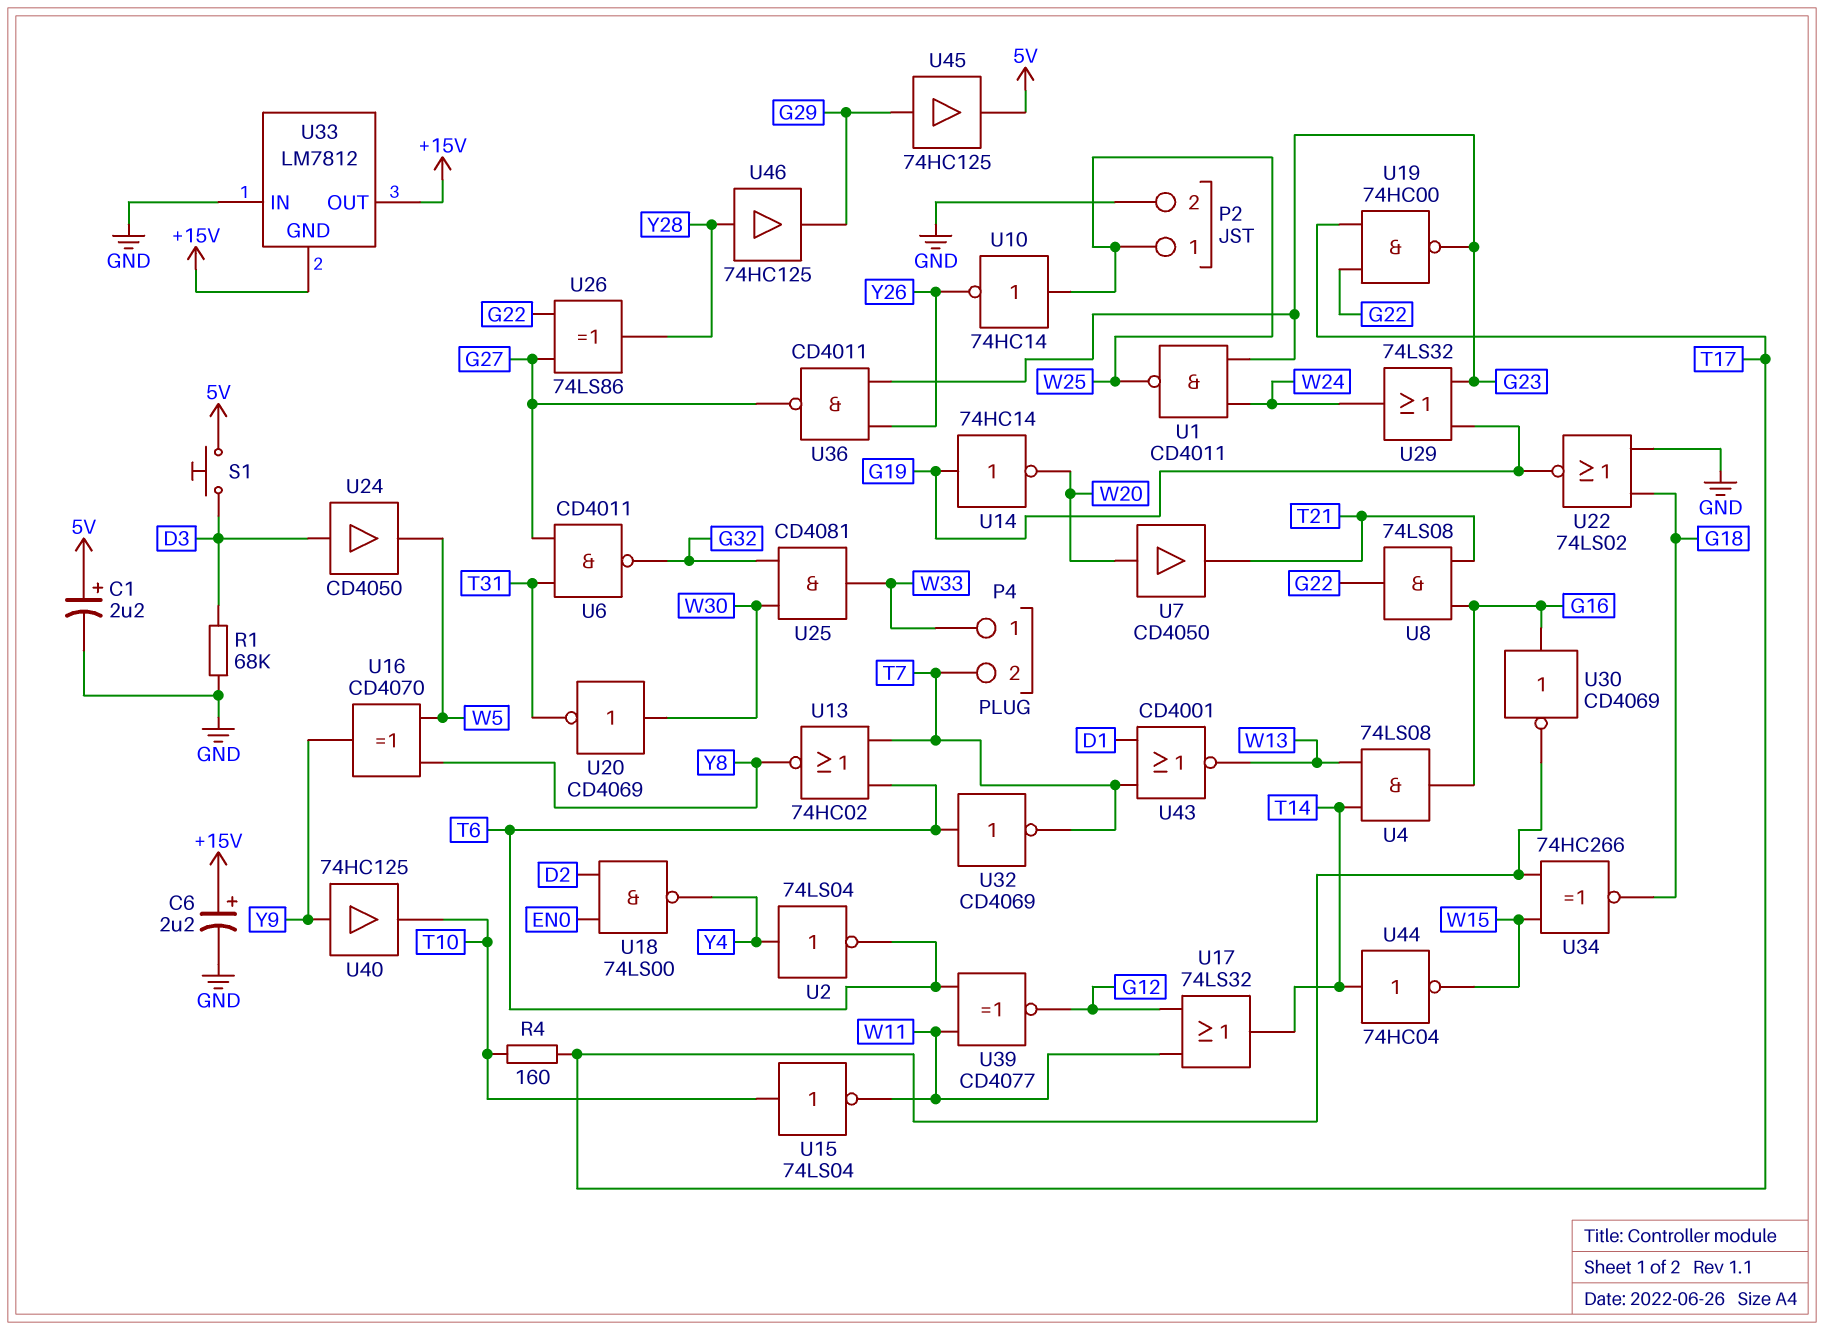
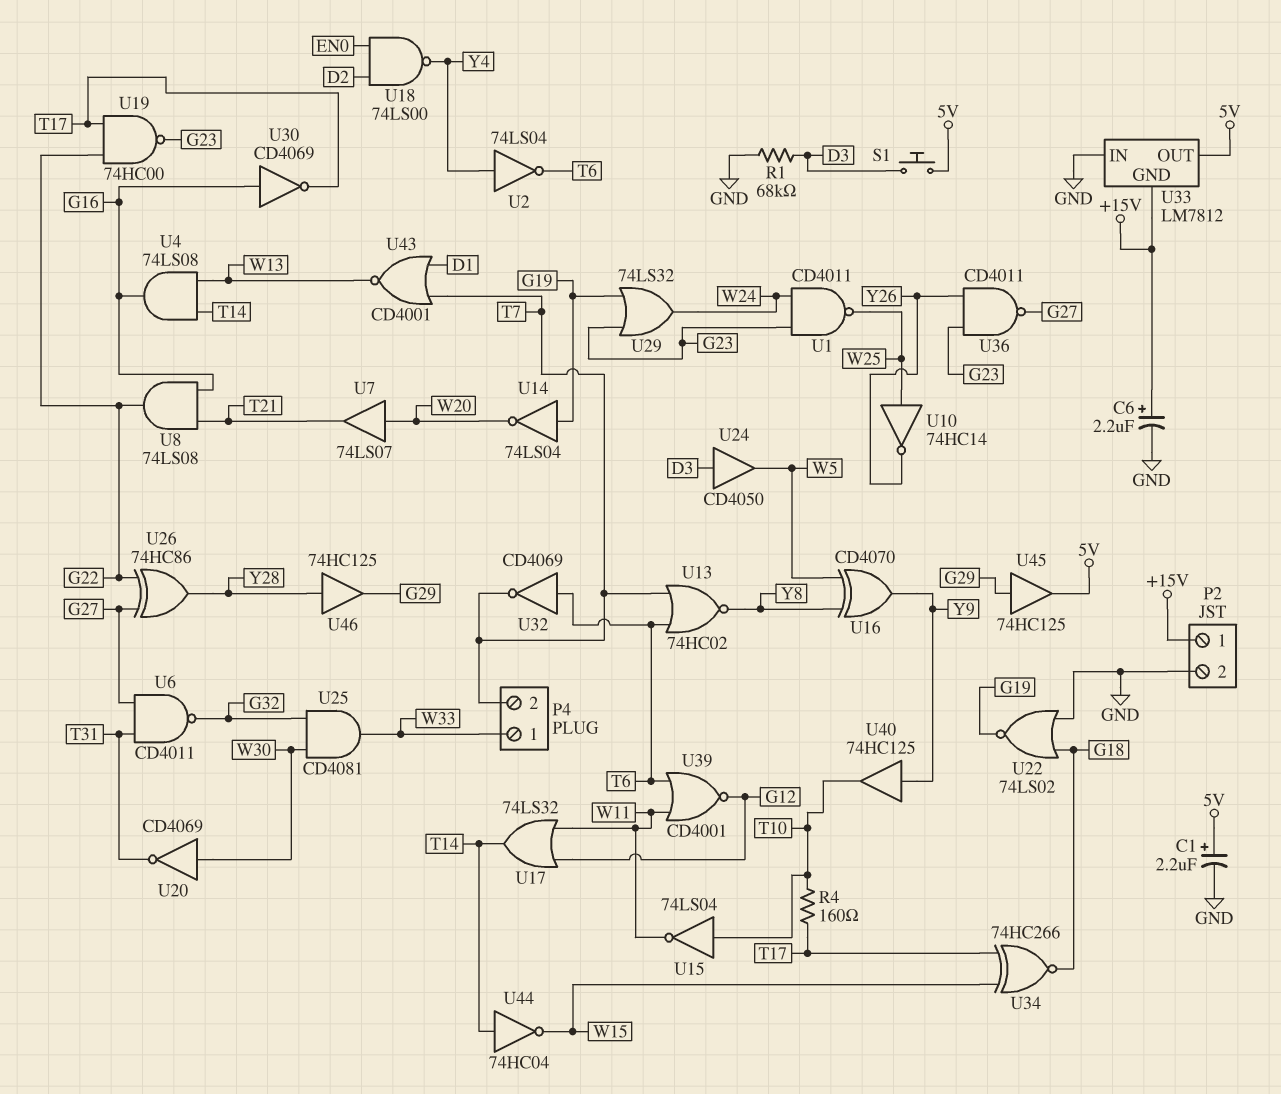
P2 pin 1: W25 -> +15V
U7: buffer CD4050 (in W20, out T21) -> buffer 74LS07 (in W20, out T21)
U14: NOT 74HC14 (in G19, out W20) -> NOT 74LS04 (in G19, out W20)
U26: XOR 74LS86 (in G22, in G27, out Y28) -> XOR 74HC86 (in G22, in G27, out Y28)
U33 pin OUT: +15V -> 5V
U39: XNOR CD4077 (in T6, in W11, out G12) -> NOR CD4001 (in T6, in W11, out G12)

